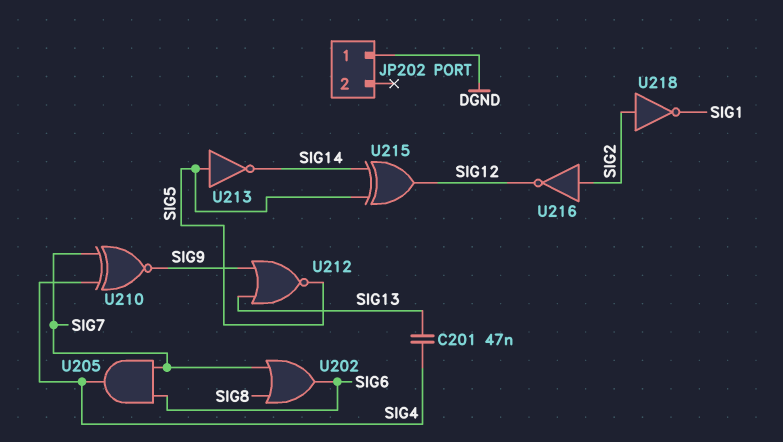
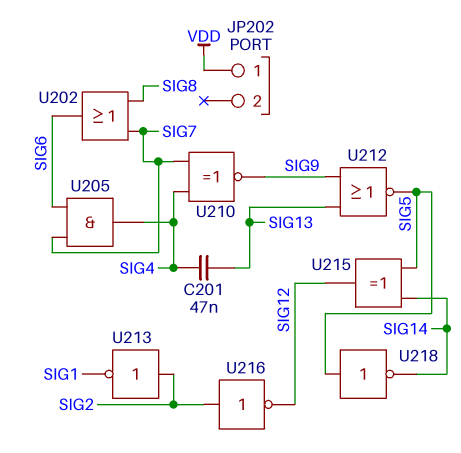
JP202 pin 1: DGND -> VDD
U213: NOT (in SIG5, out SIG14) -> NOT (in SIG2, out SIG1)
U218: NOT (in SIG2, out SIG1) -> NOT (in SIG5, out SIG14)

